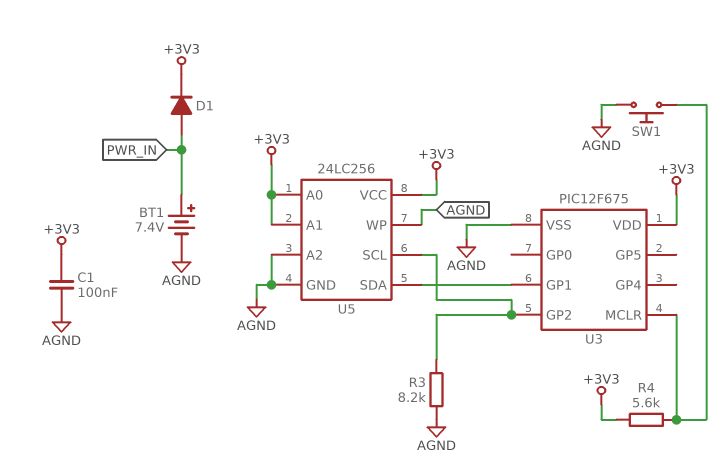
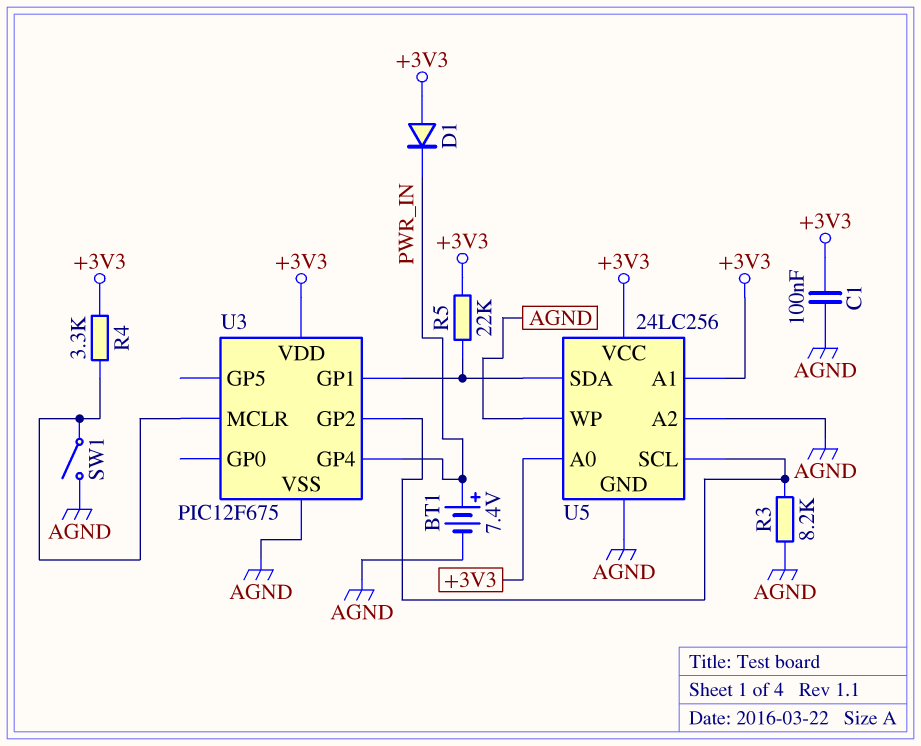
D1: diode (A PWR_IN, K +3V3) -> diode (A +3V3, K PWR_IN)
R4: 5.6k (+3V3, U3/MCLR) -> 3.3k (+3V3, U3/MCLR)
R5: none -> 22k (+3V3, U3/GP1)
SW1: button (AGND, U3/MCLR) -> switch (AGND, U3/MCLR)
U3 pin GP4: none -> PWR_IN

